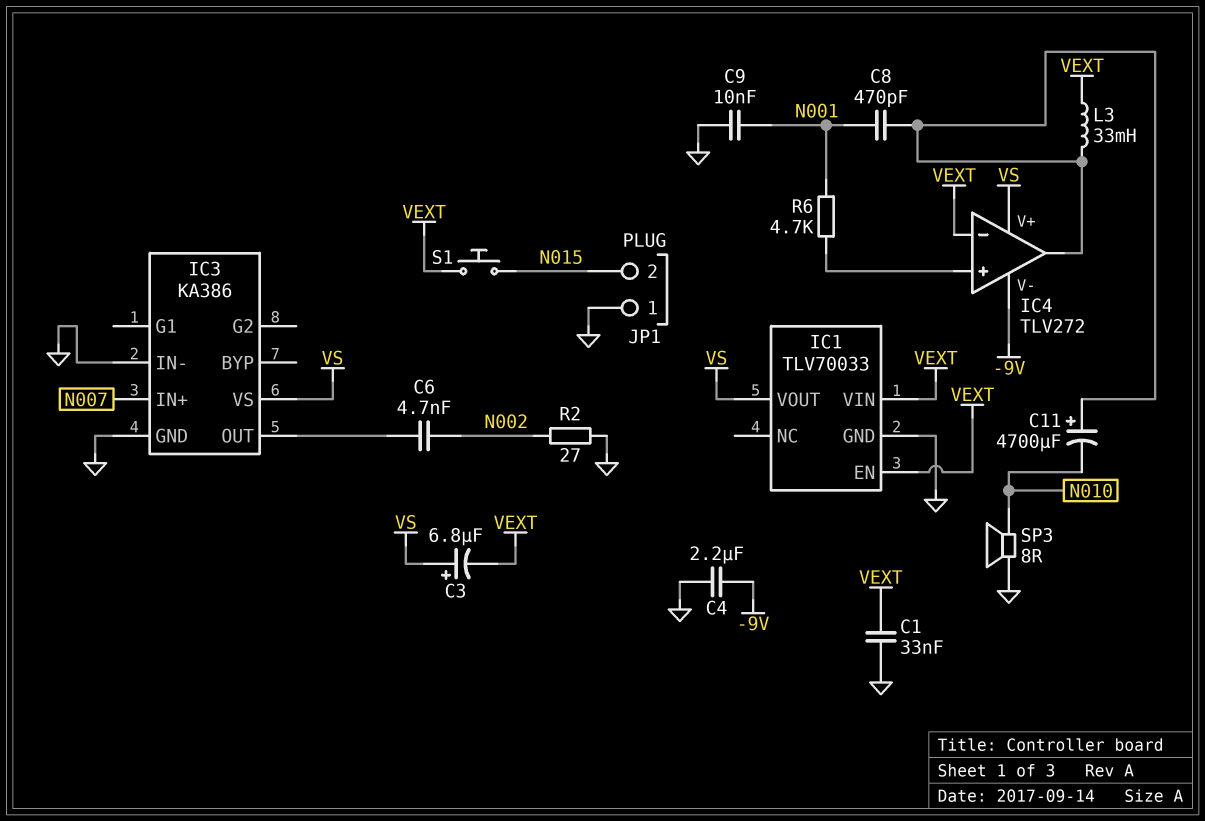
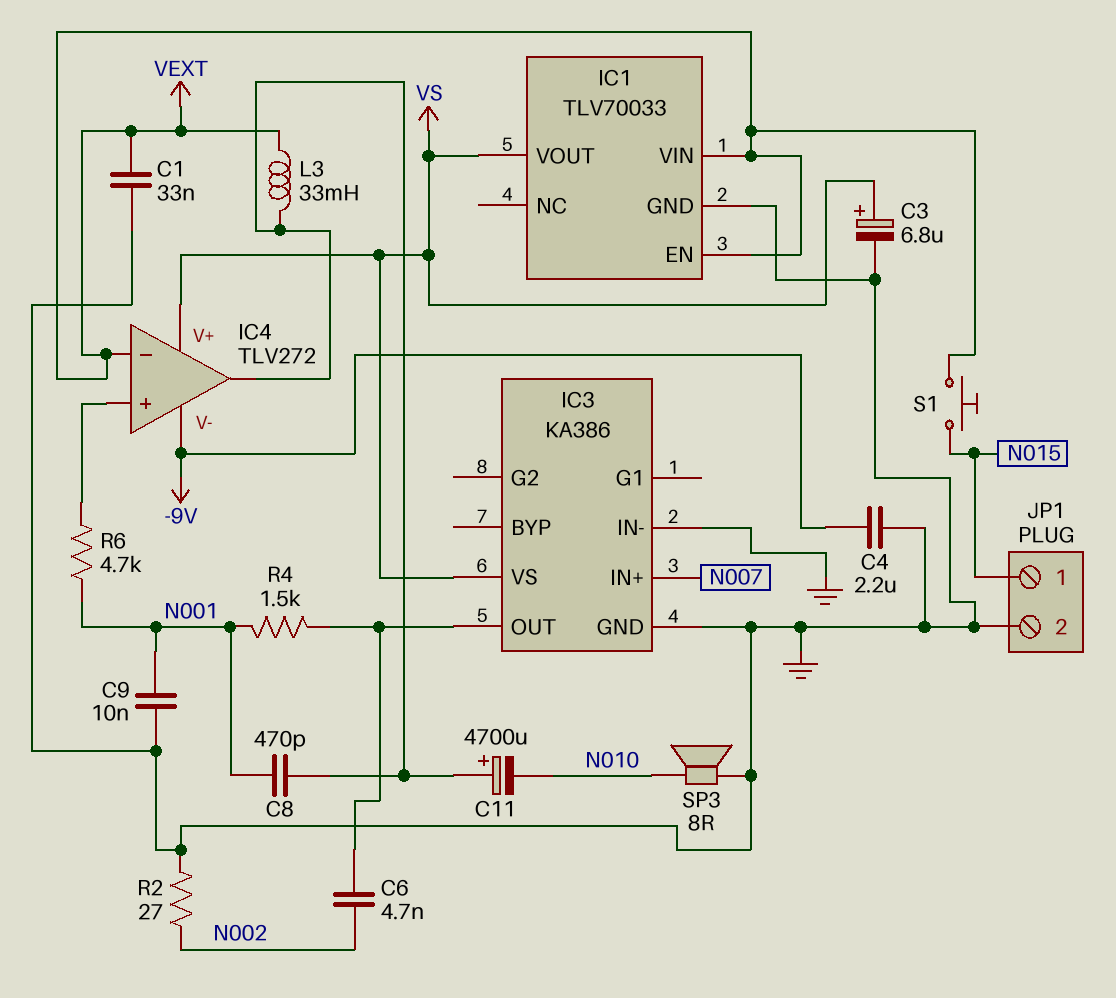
C3: 6.8uF (plus VS, minus VEXT) -> 6.8uF (plus VS, minus GND)
JP1 pin 1: GND -> N015
JP1 pin 2: N015 -> GND
R4: none -> 1.5k (IC3/OUT, N001)

